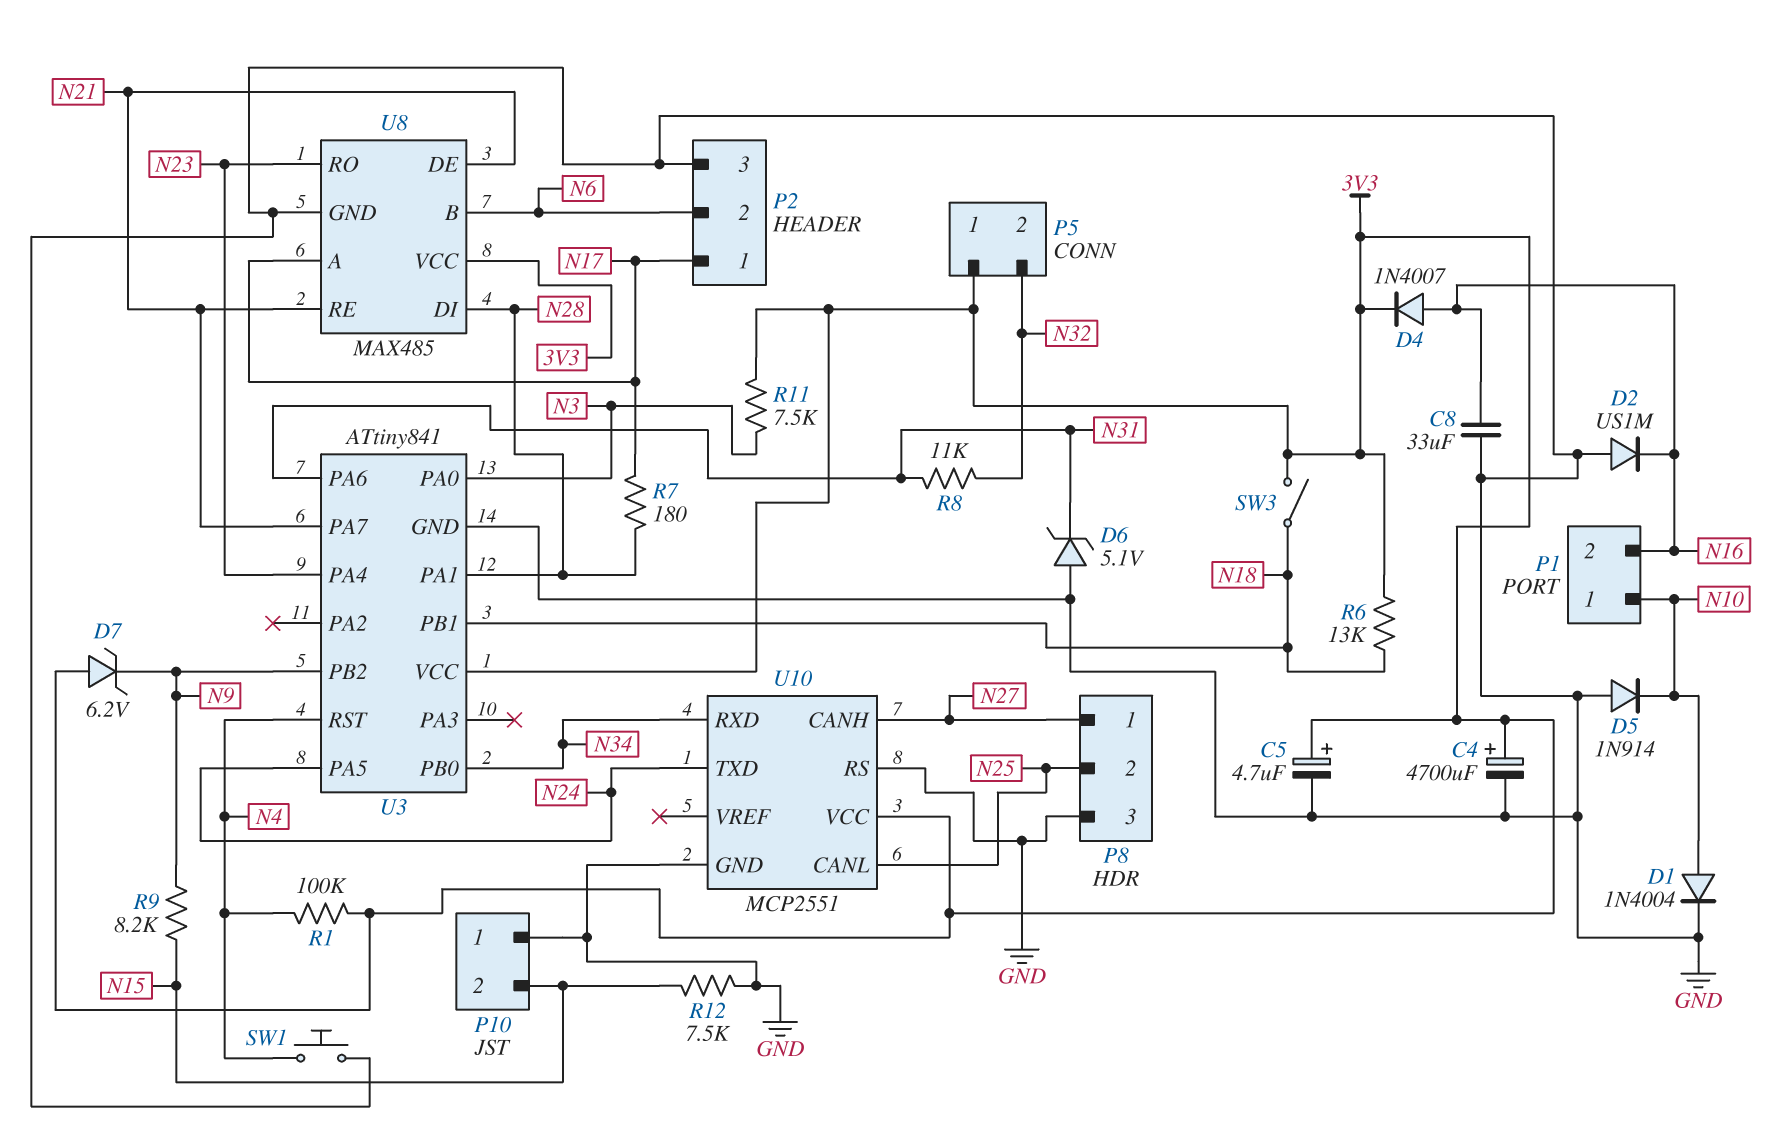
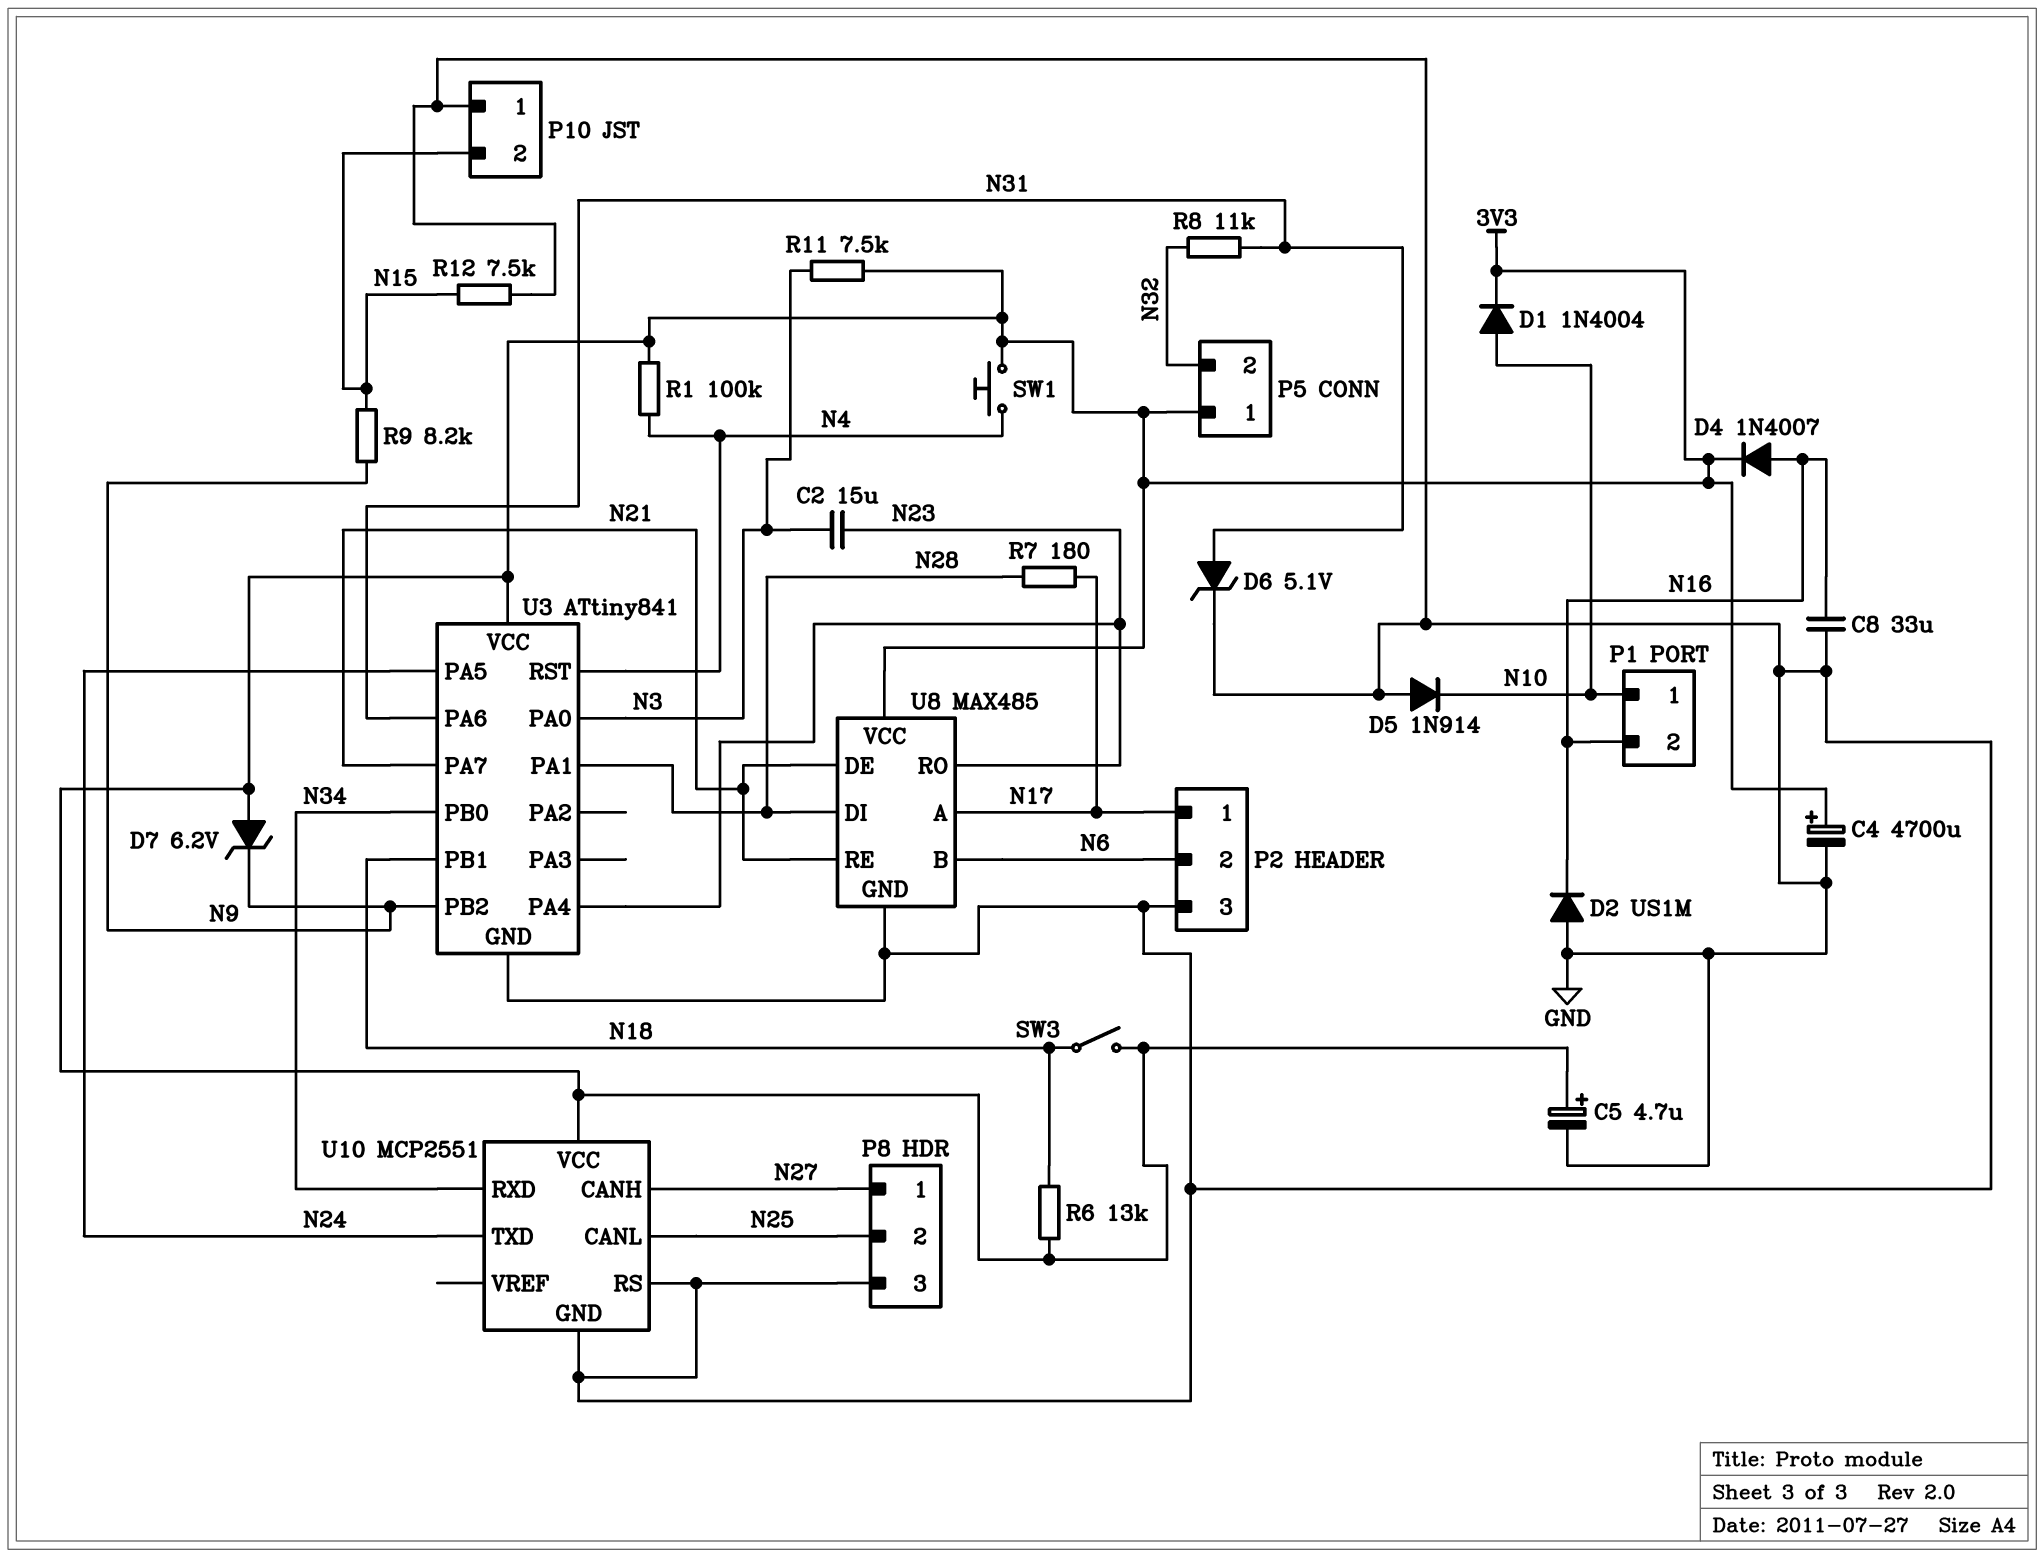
C2: none -> 15uF (N3, N23)
D1: diode 1N4004 (A N10, K GND) -> diode 1N4004 (A N10, K 3V3)
D6: zener 5.1V (A GND, K N31) -> zener 5.1V (A N31, K GND)
SW1: button (GND, N4) -> button (3V3, N4)

